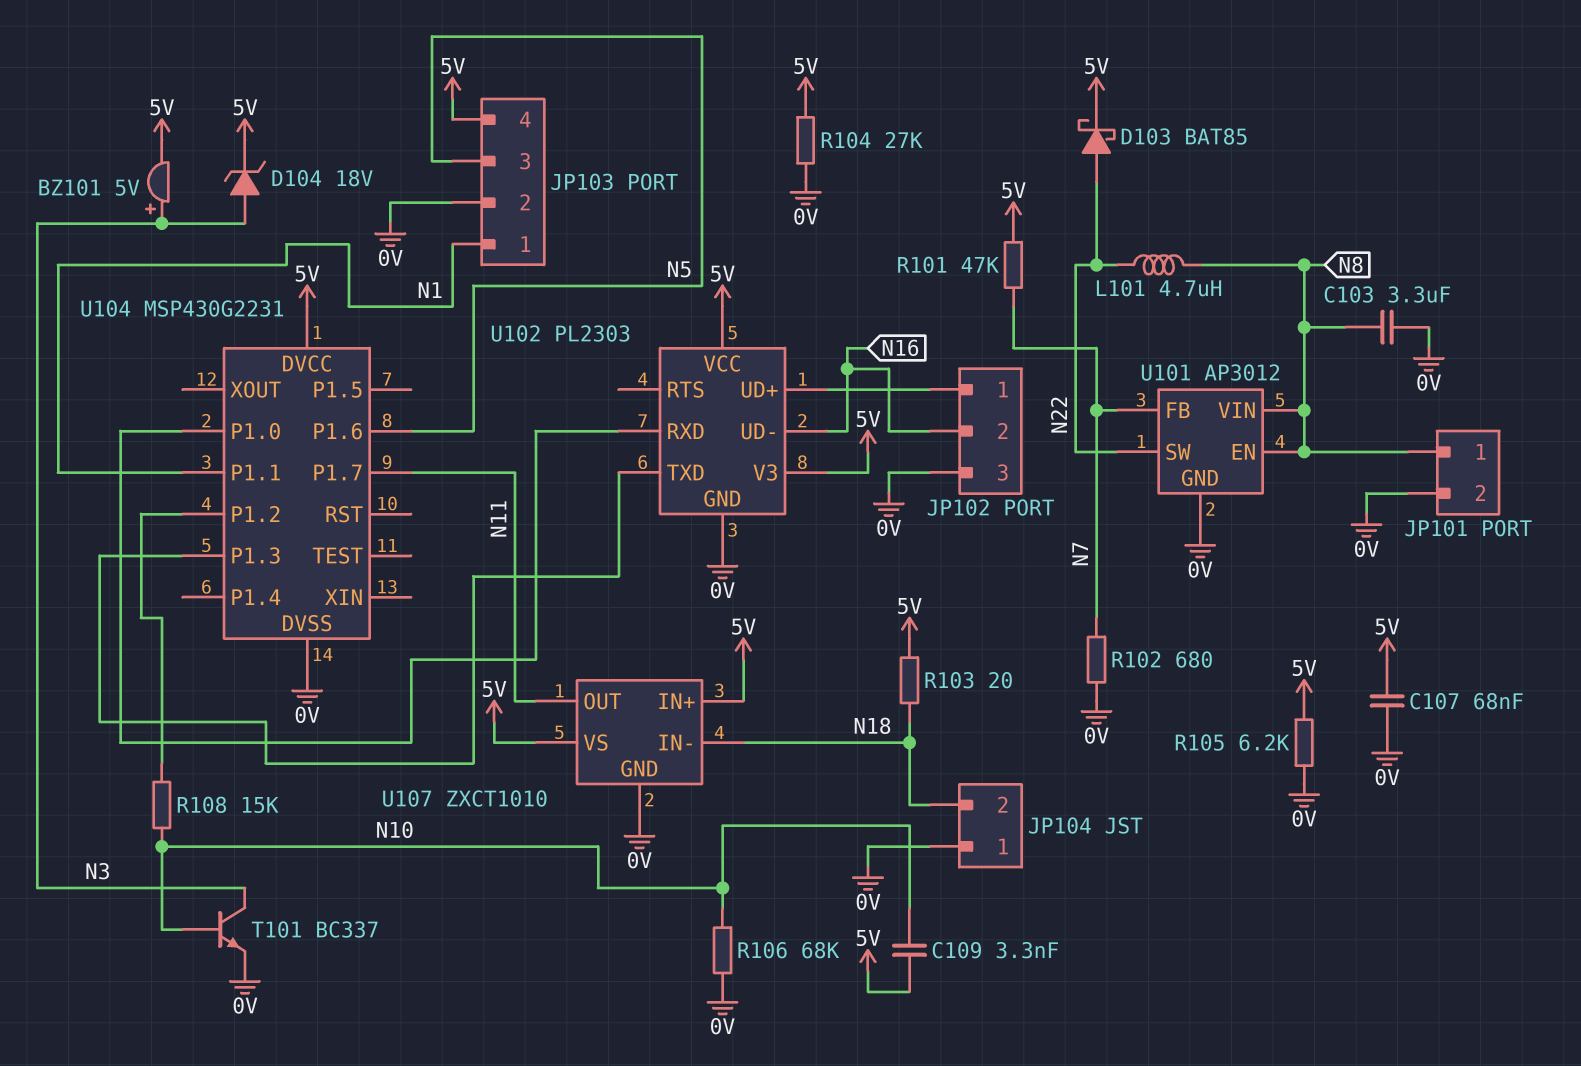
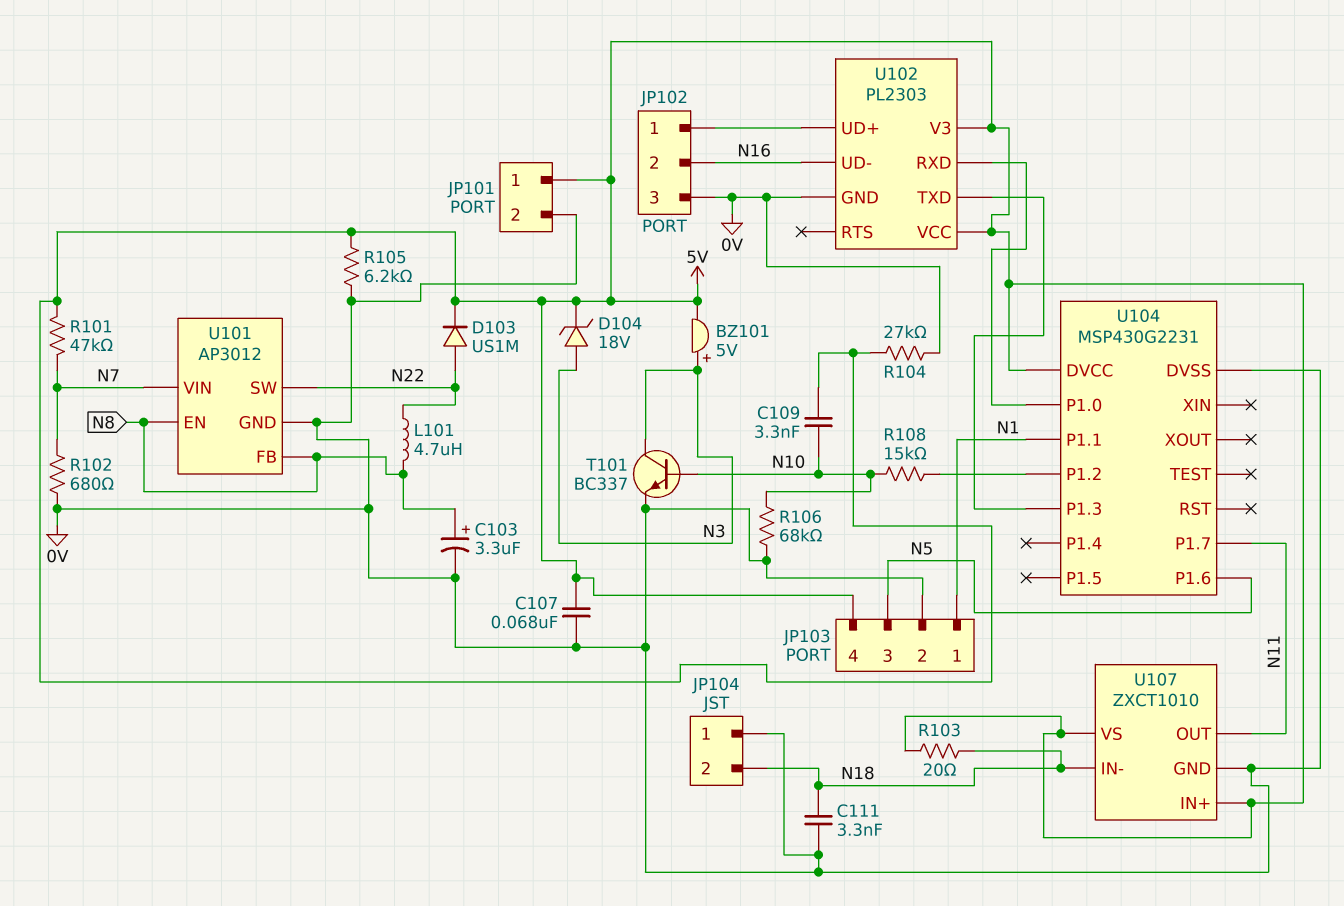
C103: 3.3uF (0V, N8) -> 3.3uF (plus N8, minus 0V)
C111: none -> 3.3nF (0V, N18)
D103: schottky BAT85 (A N22, K 5V) -> diode US1M (A N22, K 5V)
JP101 pin 1: N8 -> 5V
U101 pin FB: N7 -> N8
U101 pin VIN: N8 -> N7

